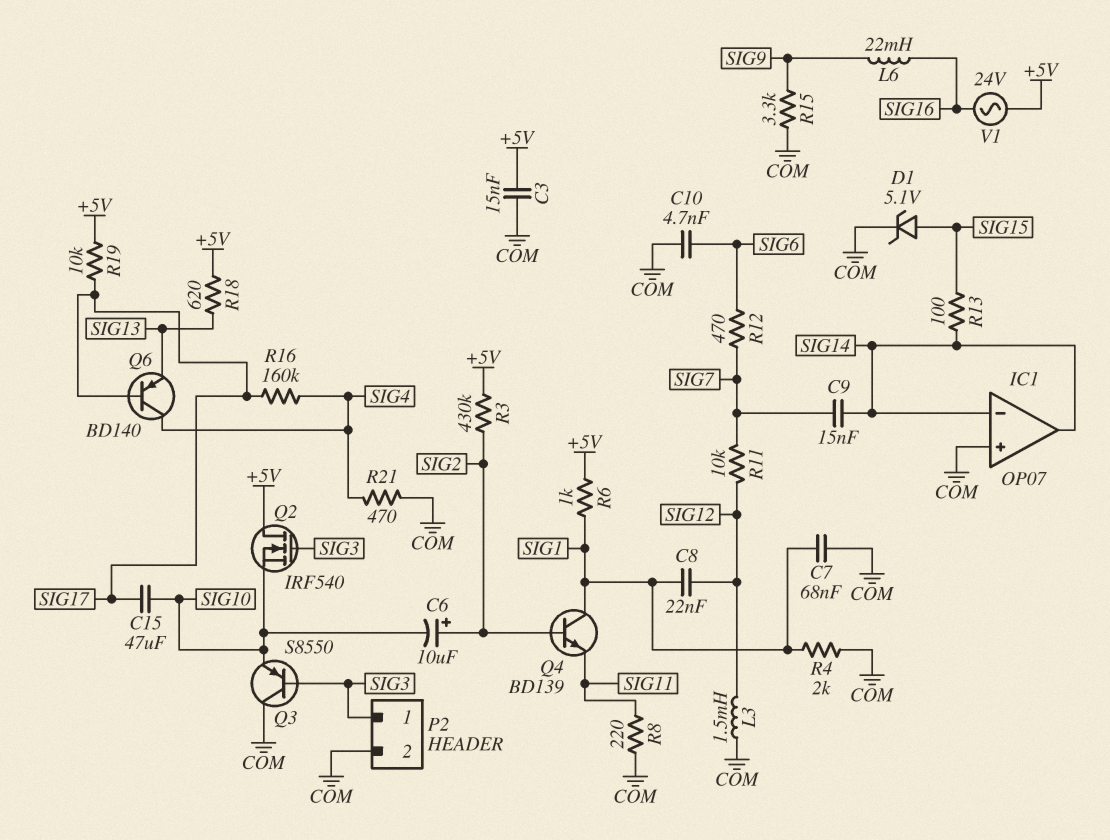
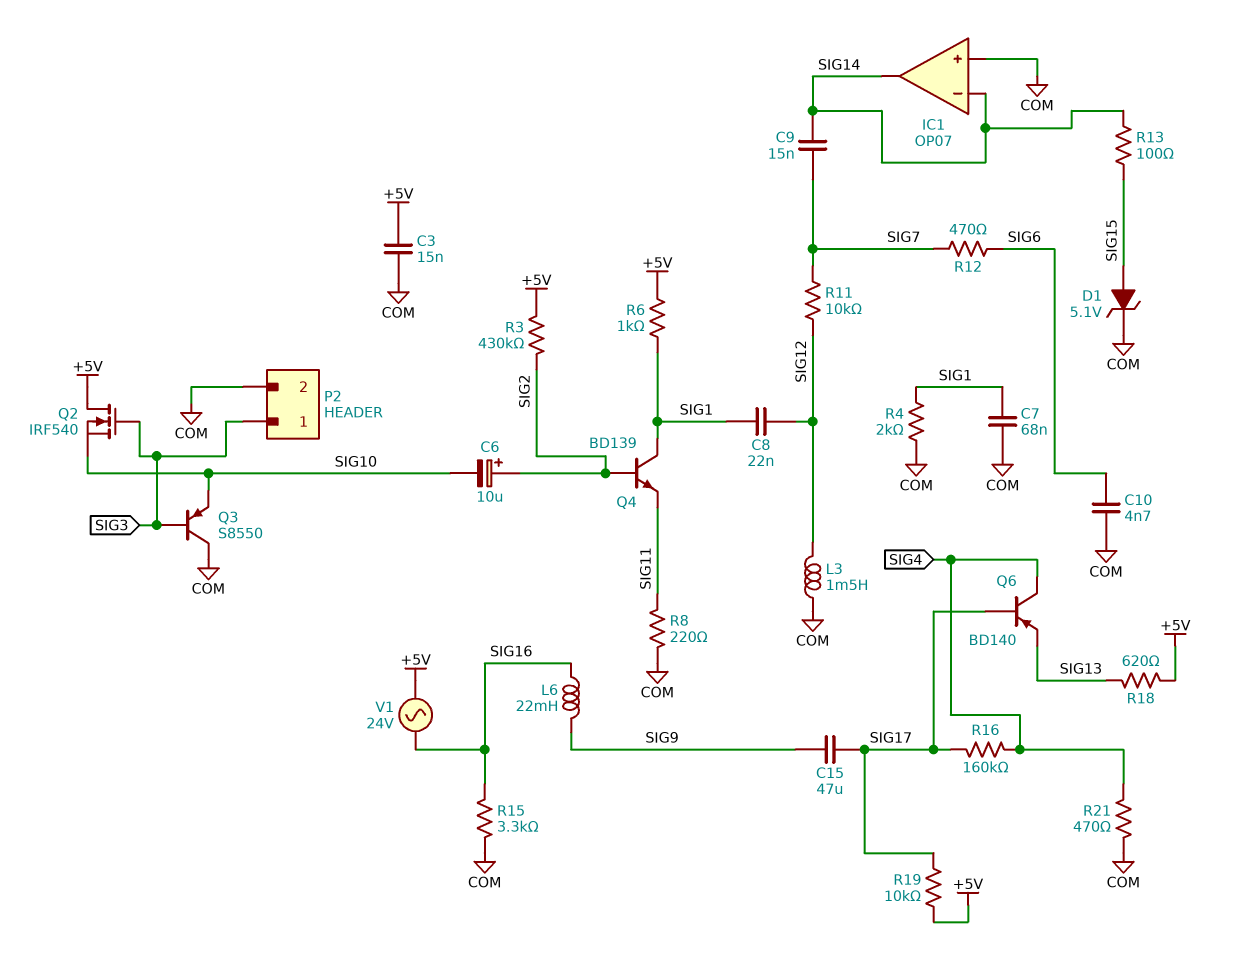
C15: 47uF (SIG10, SIG17) -> 47uF (SIG9, SIG17)
R15: 3.3k (COM, SIG9) -> 3.3k (COM, SIG16)

